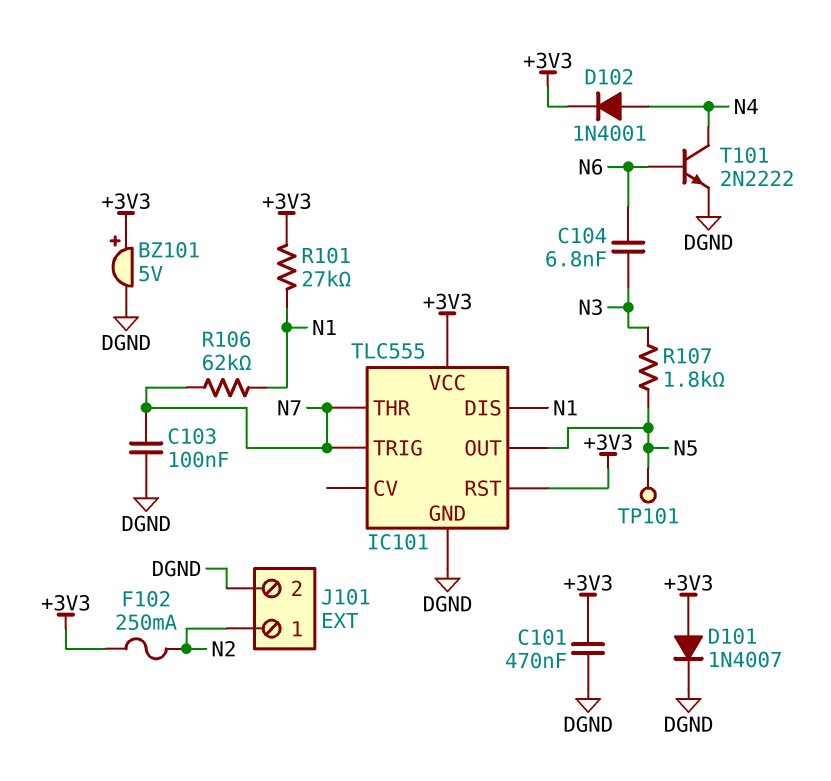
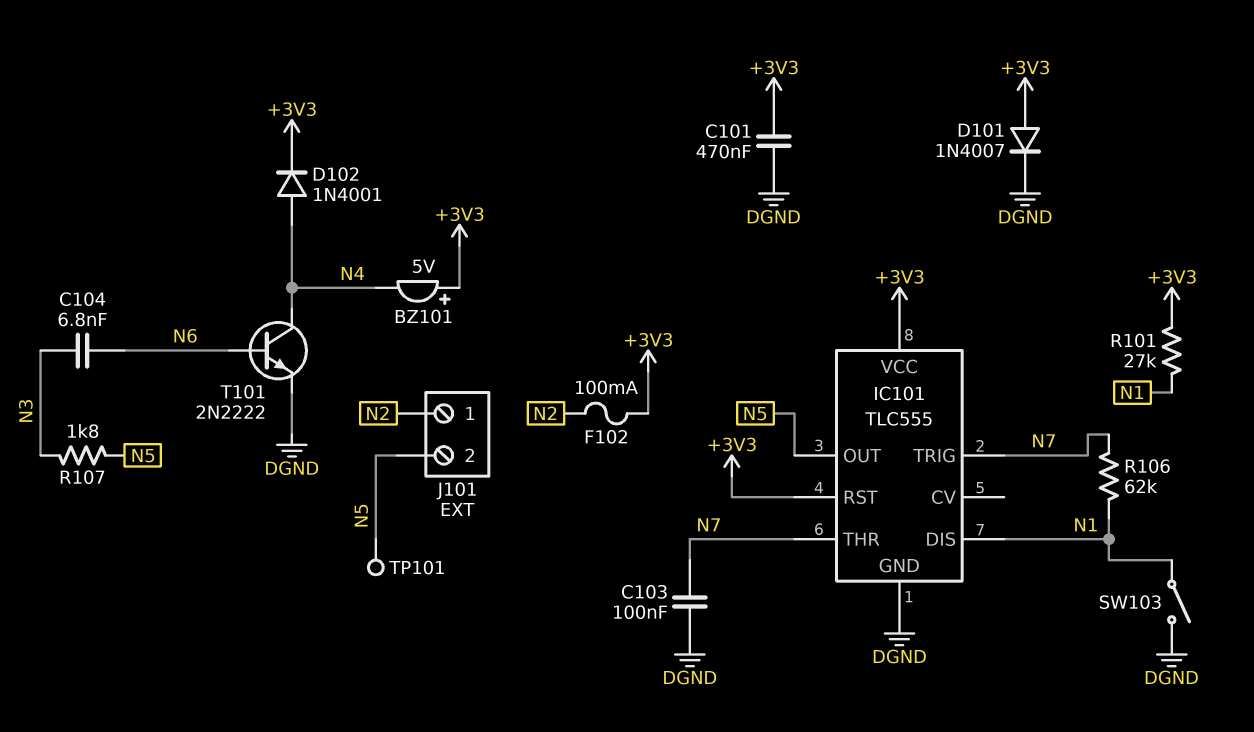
BZ101: buzzer 5V (plus +3V3, minus DGND) -> buzzer 5V (plus +3V3, minus N4)
F102: 250mA (+3V3, N2) -> 100mA (+3V3, N2)
J101 pin 2: DGND -> N5
SW103: none -> switch (DGND, N1)

